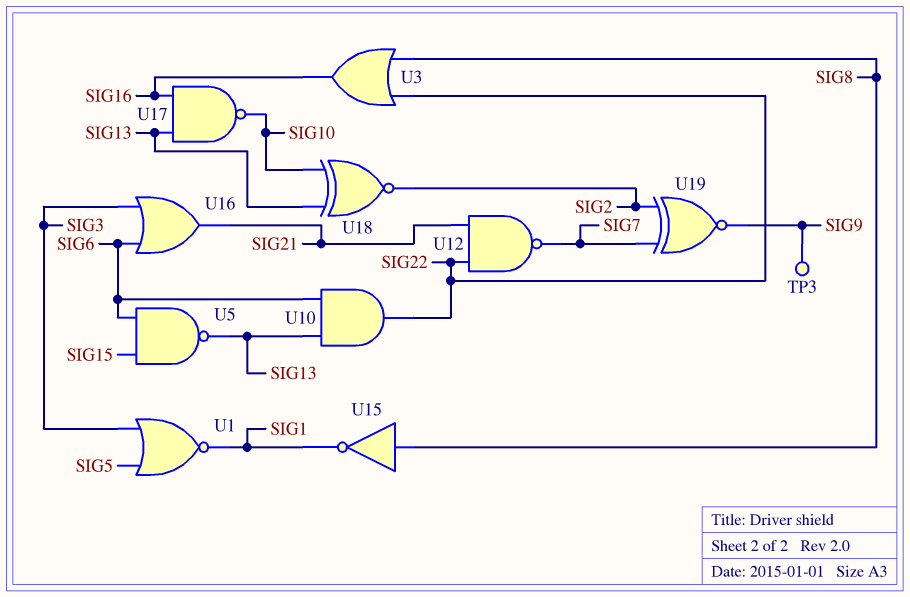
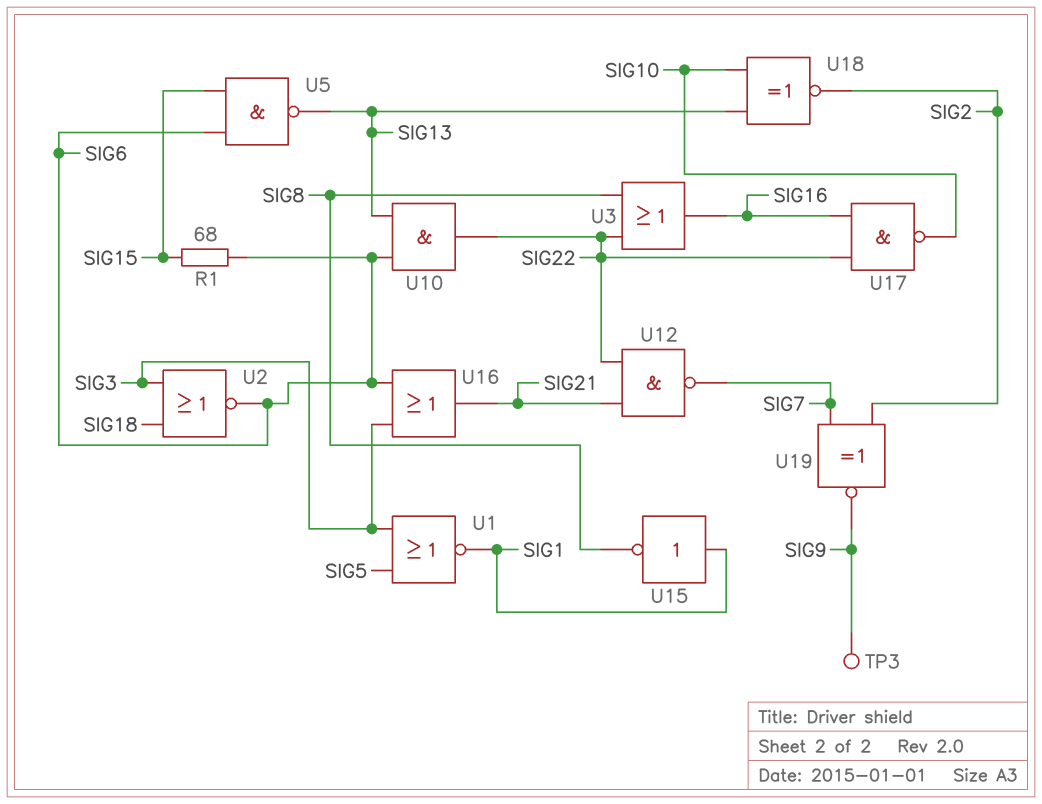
R1: none -> 68 (SIG6, SIG15)
U2: none -> NOR (in SIG3, in SIG18, out SIG6)
U15: NOT (in SIG8, out SIG1) -> NOT (in SIG1, out SIG8)
U17: NAND (in SIG13, in SIG16, out SIG10) -> NAND (in SIG16, in SIG22, out SIG10)

